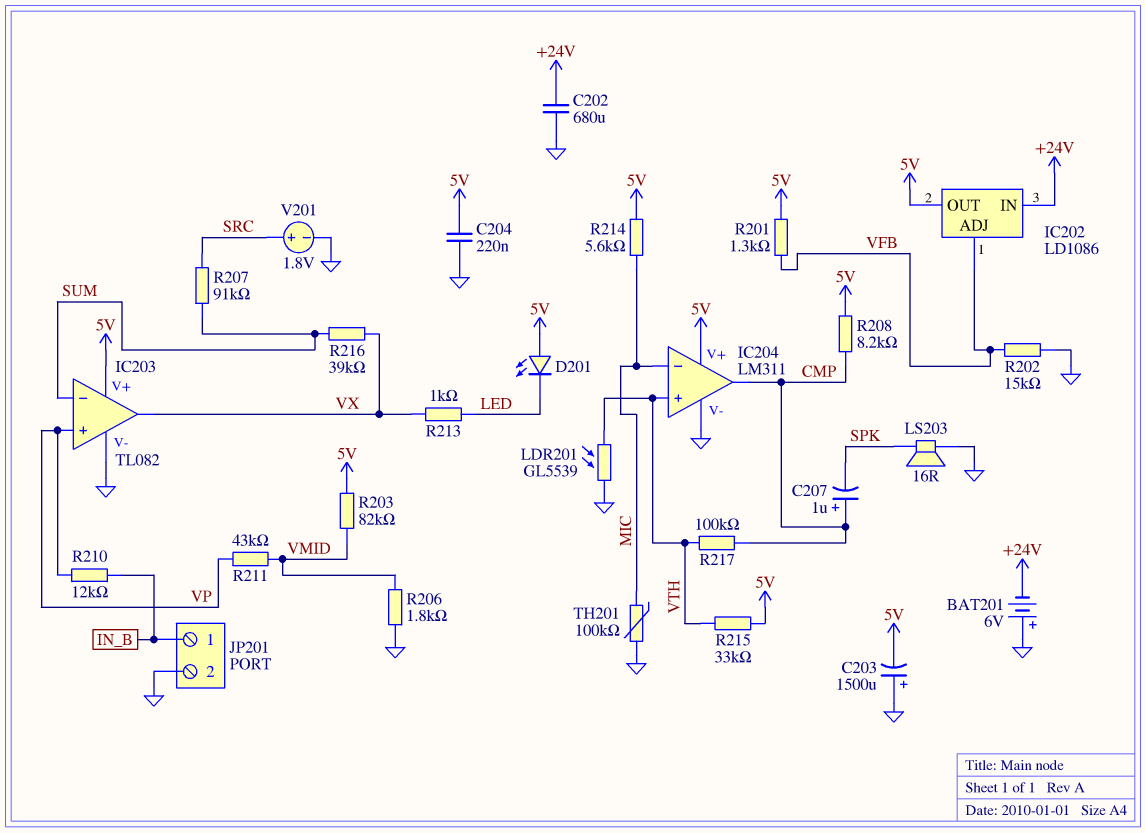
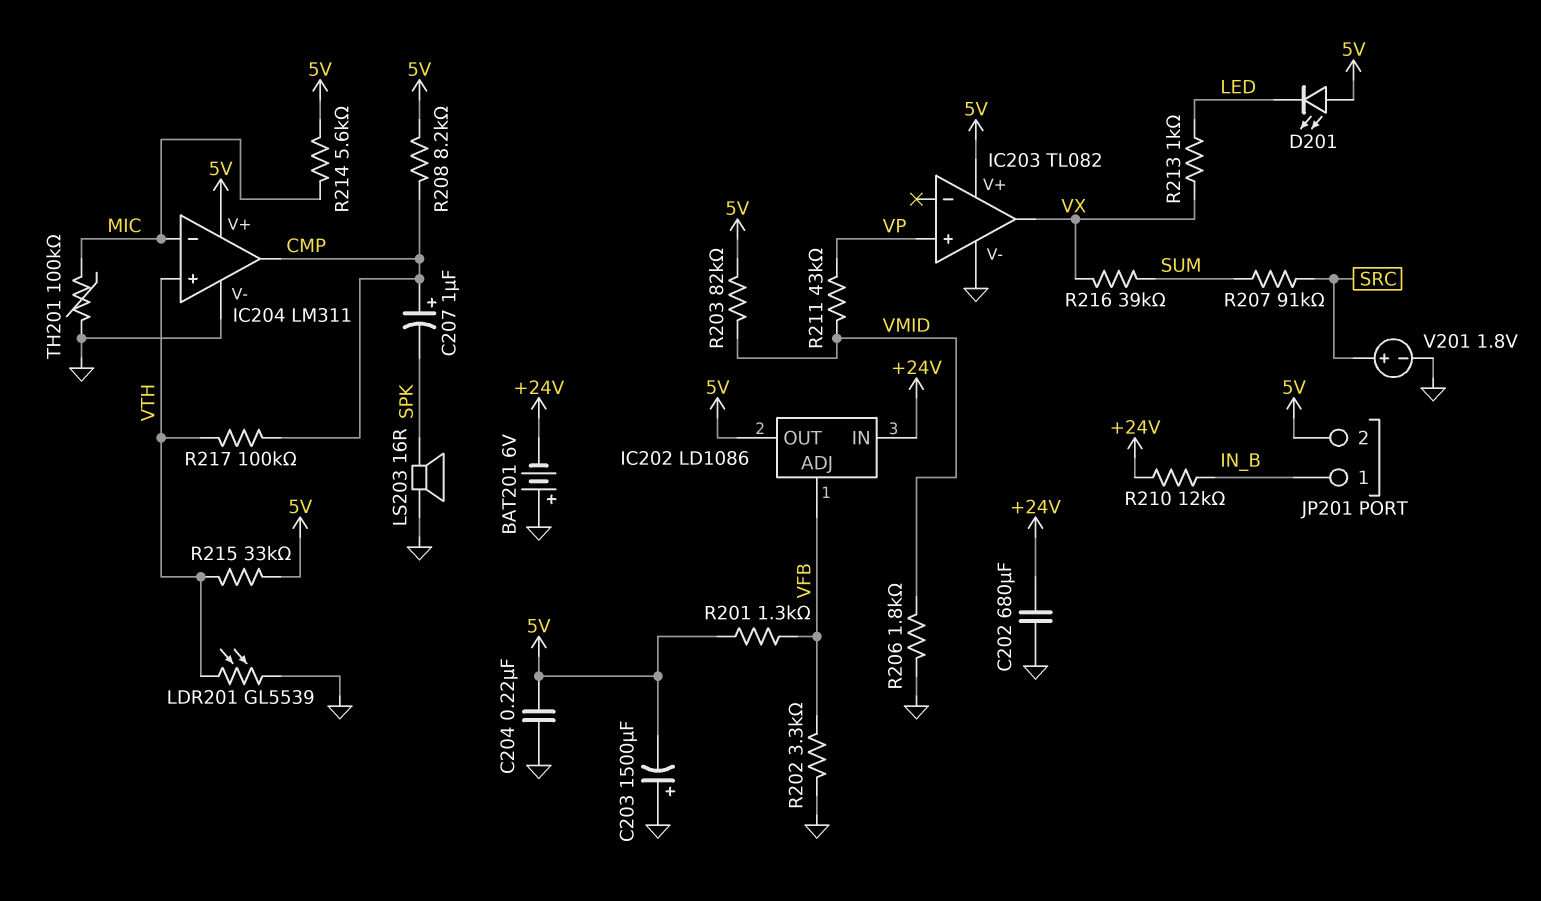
IC203 pin in-: SUM -> none
JP201 pin 2: GND -> 5V
R202: 15k (GND, VFB) -> 3.3k (GND, VFB)
R210: 12k (IN_B, VP) -> 12k (+24V, IN_B)

